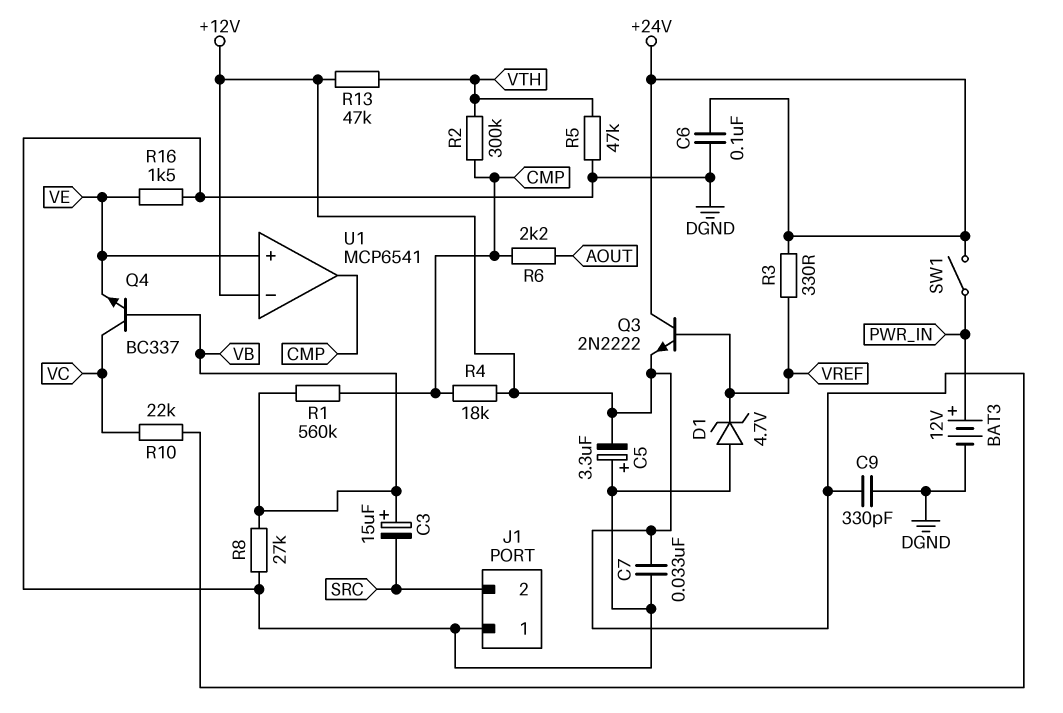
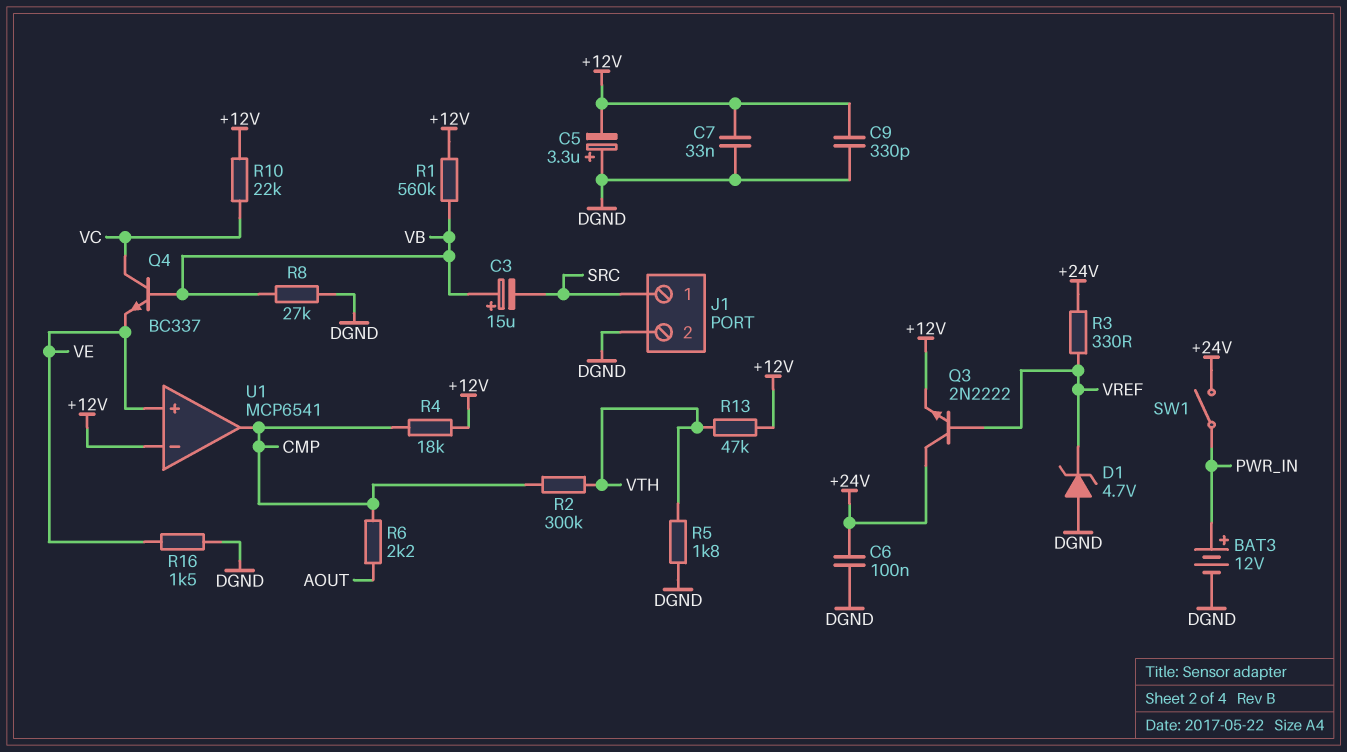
J1 pin 1: DGND -> SRC
J1 pin 2: SRC -> DGND
R1: 560k (CMP, VB) -> 560k (+12V, VB)
R5: 47k (DGND, VTH) -> 1.8k (DGND, VTH)

